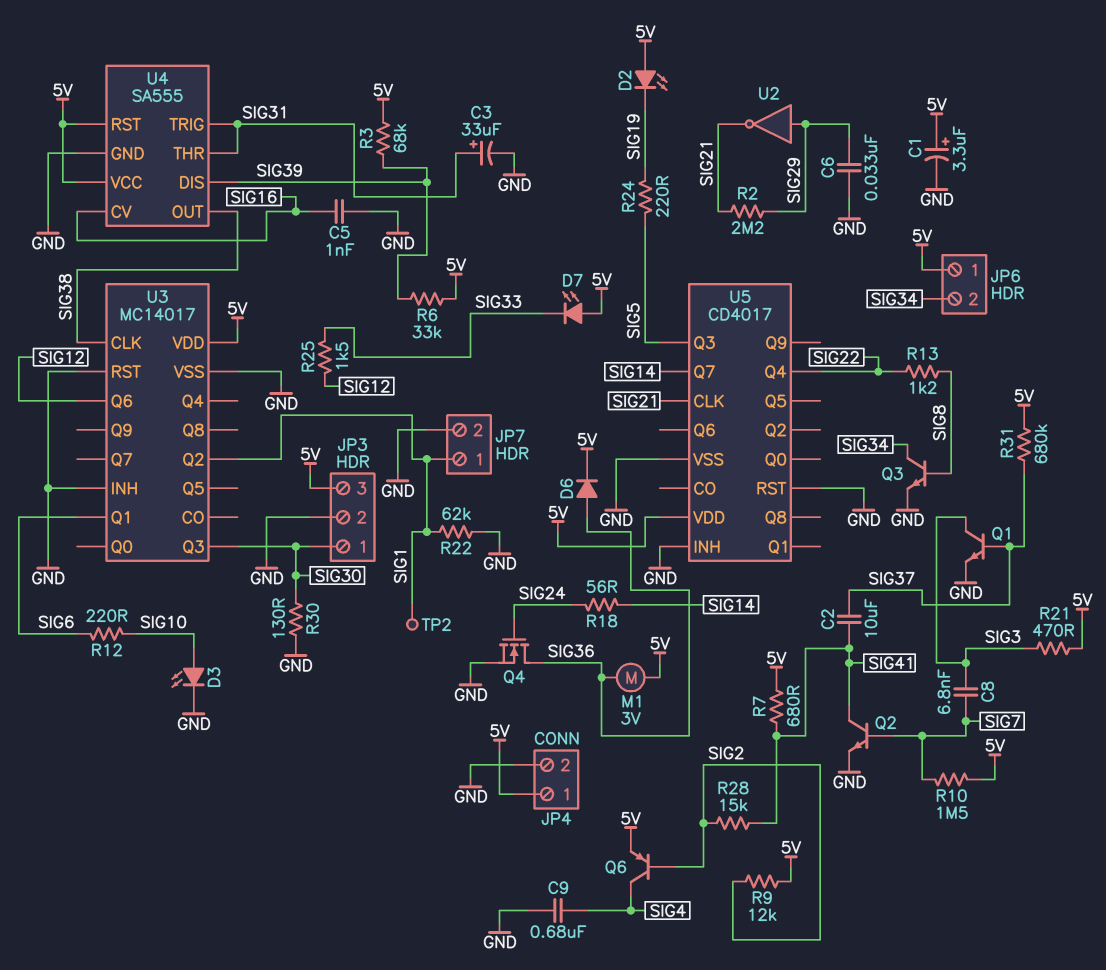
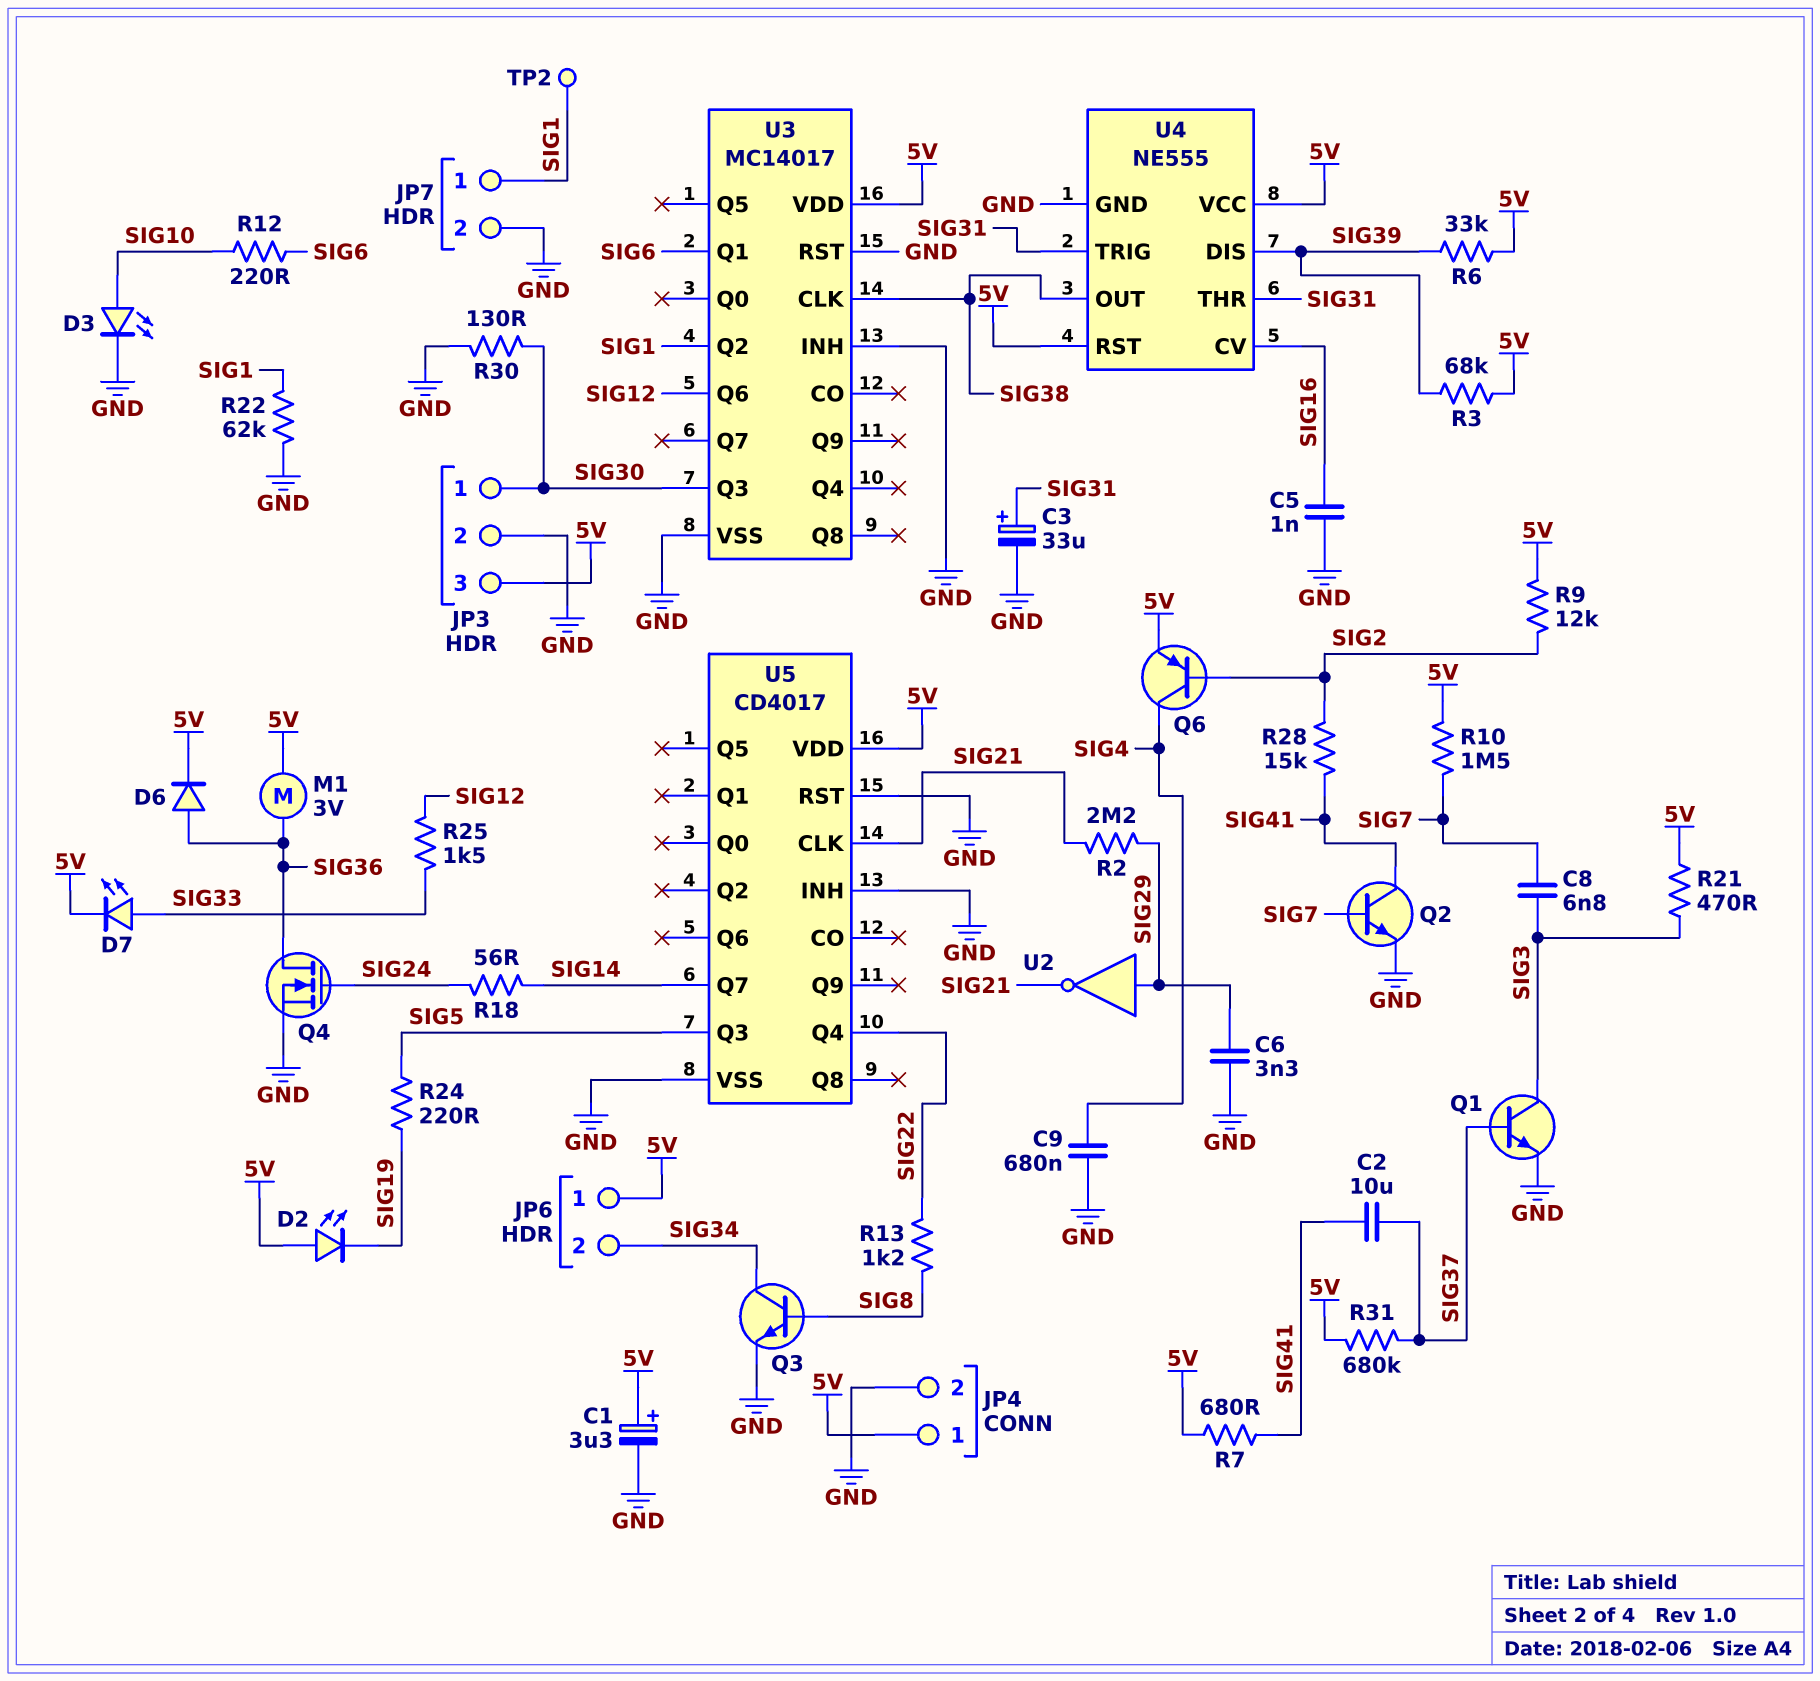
C6: 33nF (GND, SIG29) -> 3.3nF (GND, SIG29)
D7: LED (A 5V, K SIG33) -> LED (A SIG33, K 5V)
U4: SA555 -> NE555

